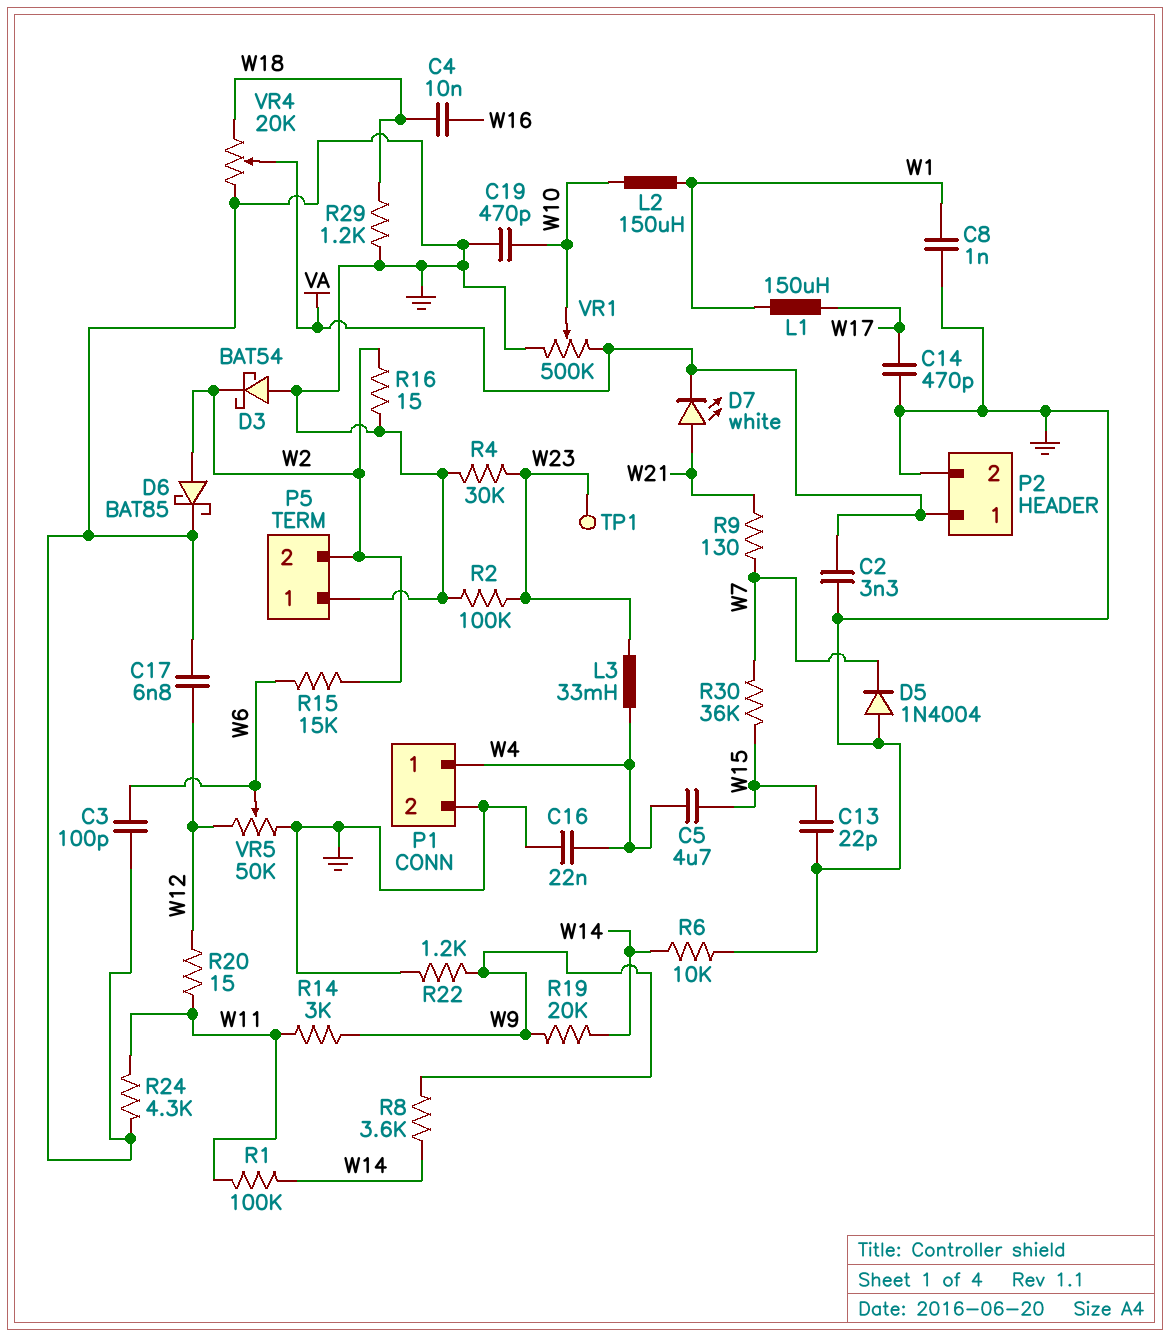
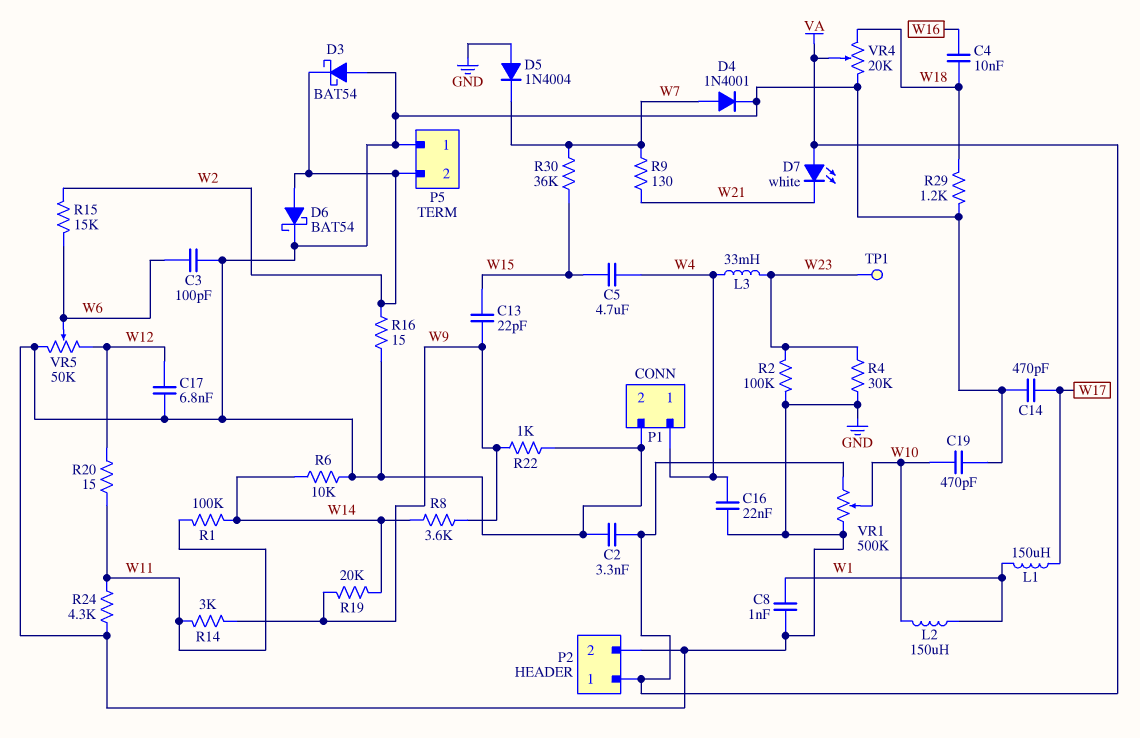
C13: 22pF (GND, W15) -> 22pF (W9, W15)
D4: none -> diode 1N4001 (A W7, K GND)
D6: schottky BAT85 (A W2, K GND) -> schottky BAT54 (A W2, K GND)
D7: LED white (A W21, K VA) -> LED white (A VA, K W21)
R22: 1.2k (GND, W9) -> 1k (GND, W9)

